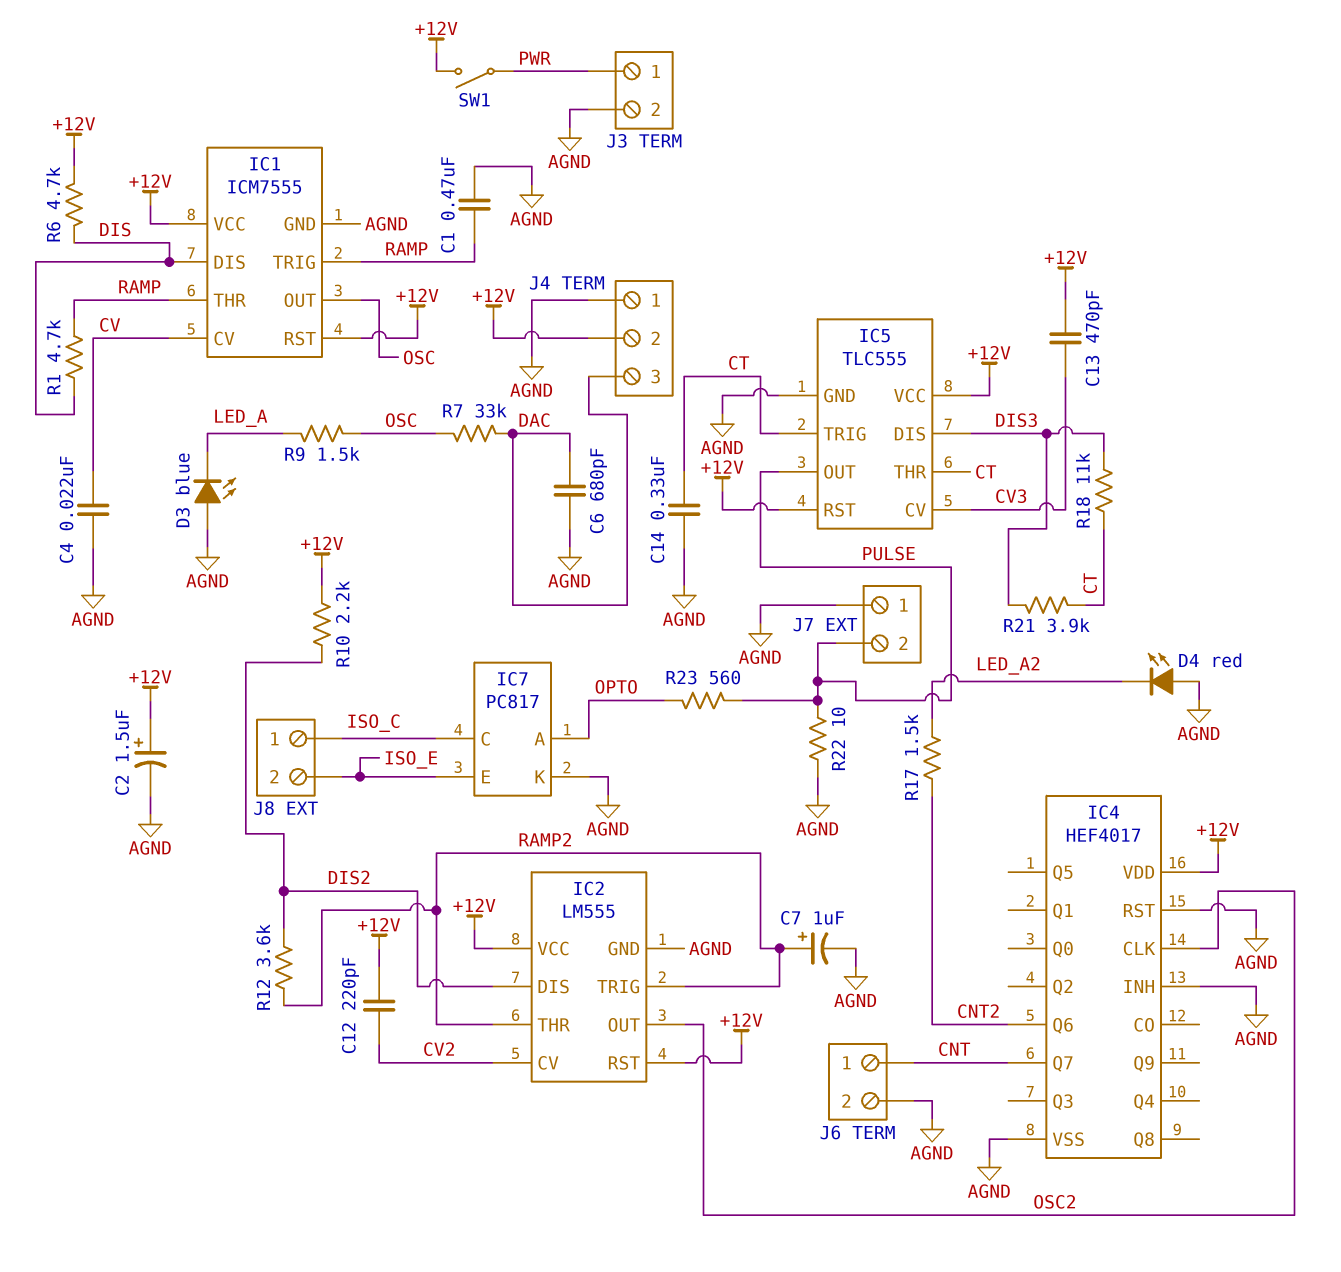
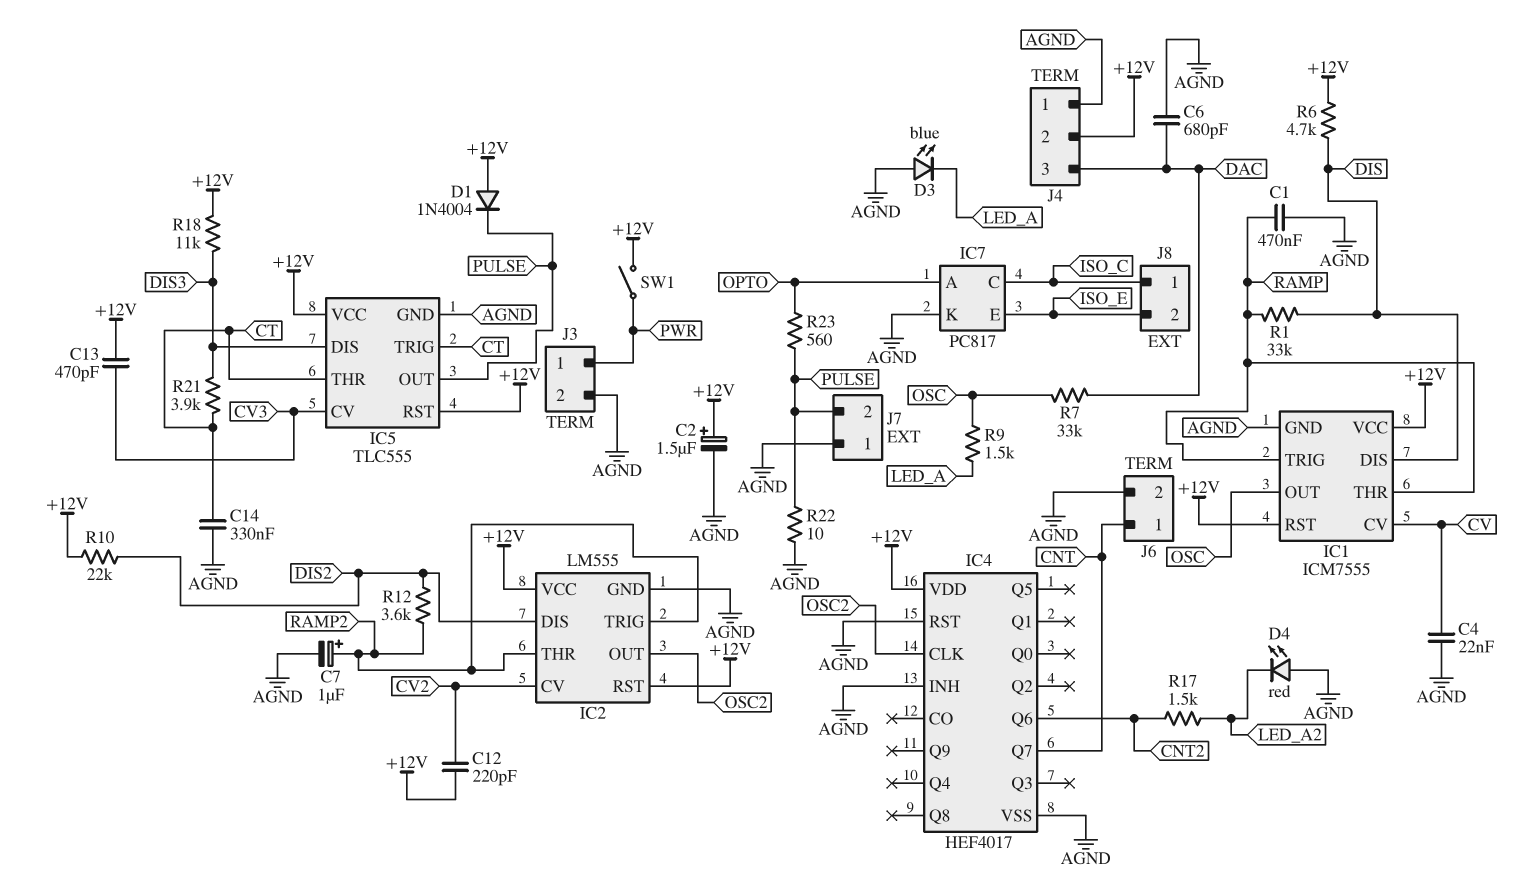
D1: none -> diode 1N4004 (A +12V, K PULSE)
R1: 4.7k (DIS, RAMP) -> 33k (DIS, RAMP)
R10: 2.2k (+12V, DIS2) -> 22k (+12V, DIS2)
R18: 11k (CT, DIS3) -> 11k (+12V, DIS3)

